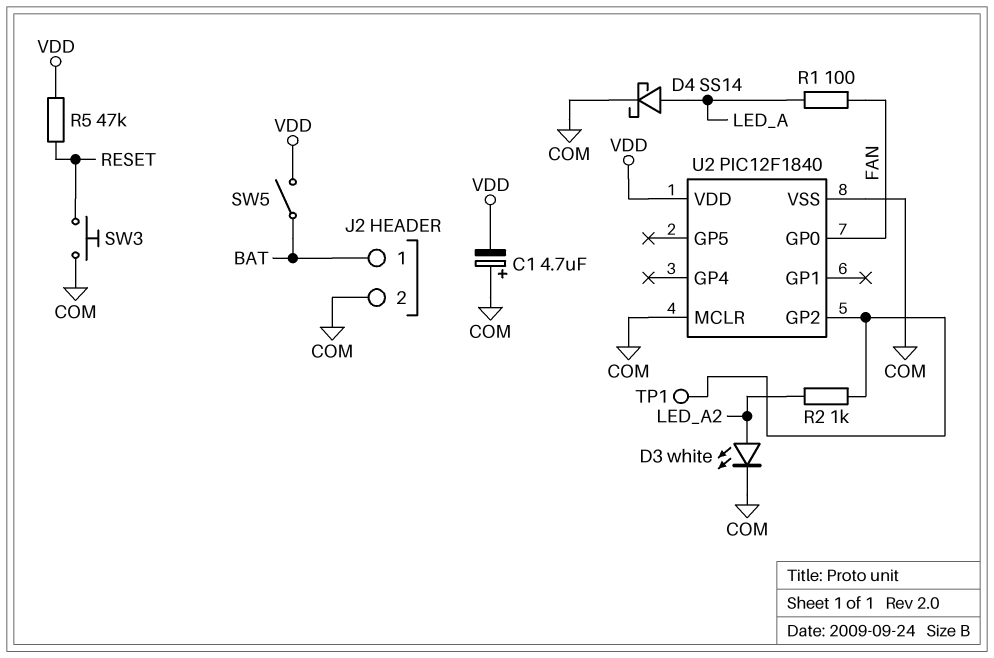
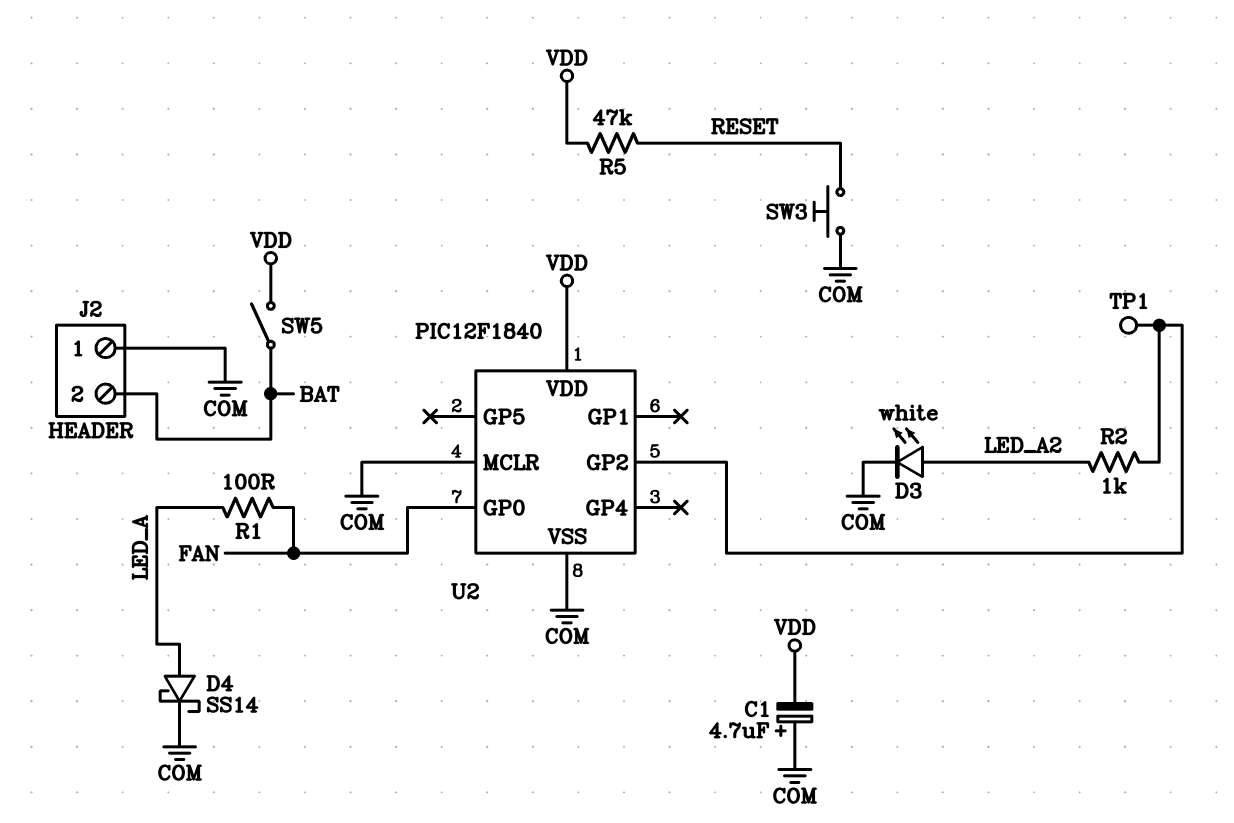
J2 pin 1: BAT -> COM
J2 pin 2: COM -> BAT

